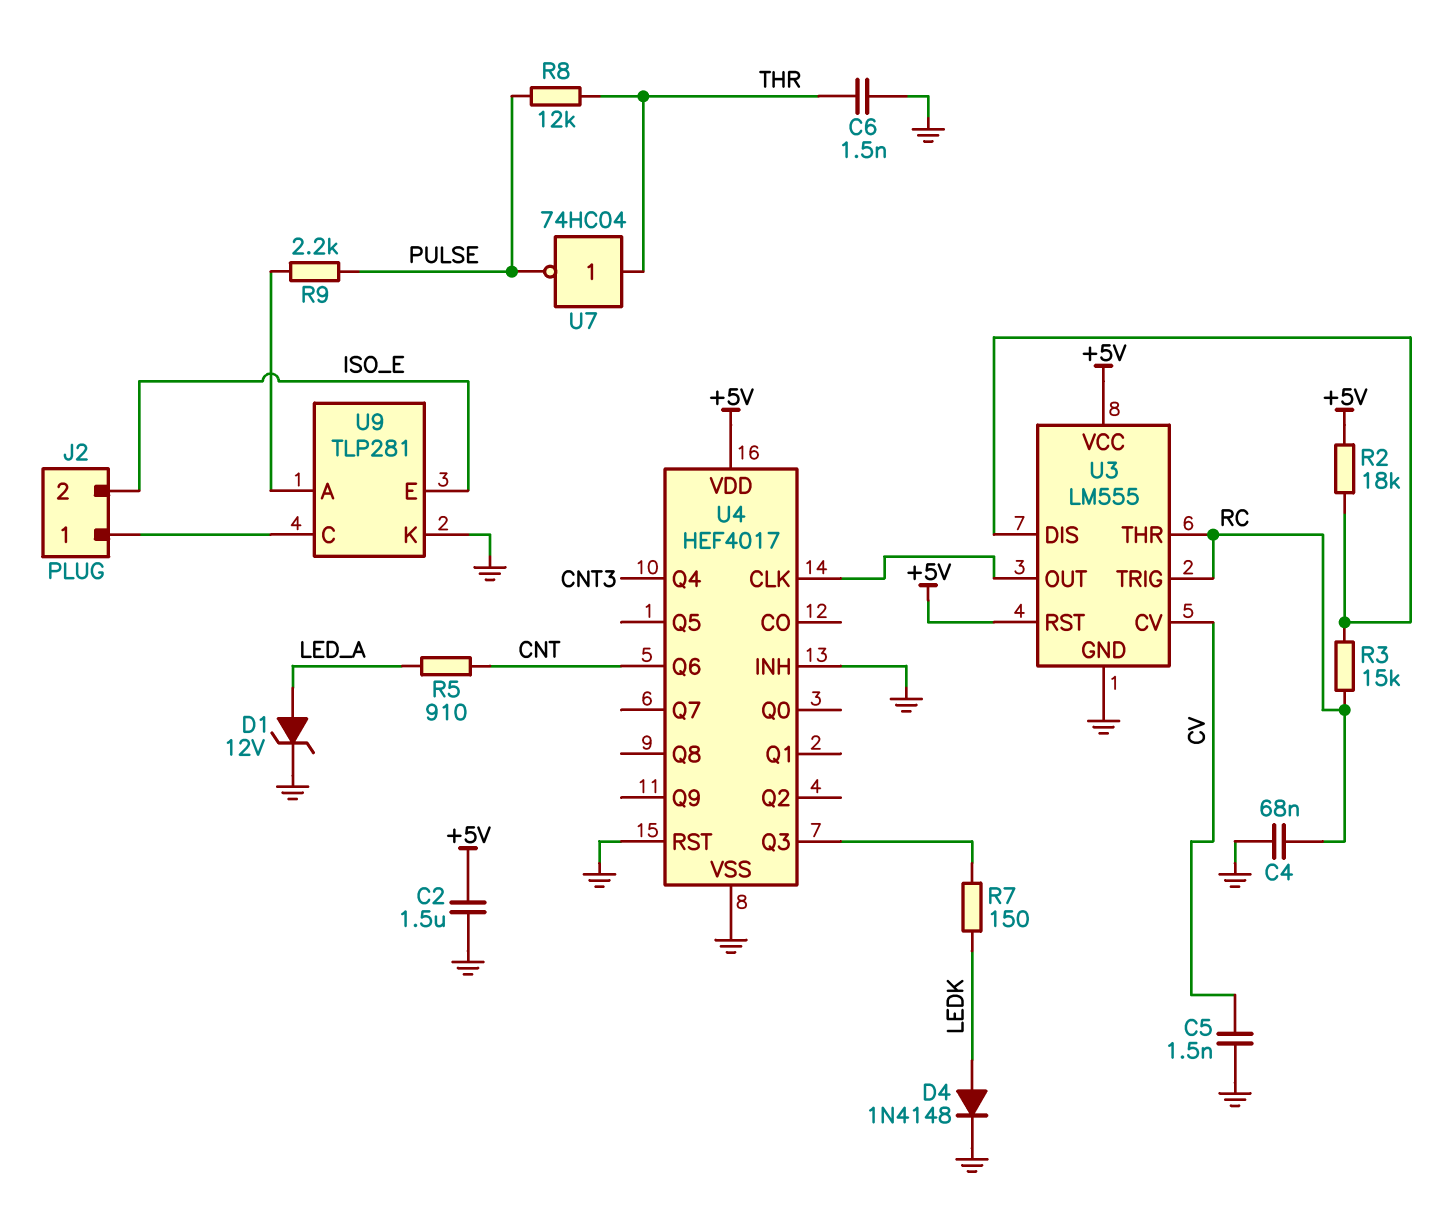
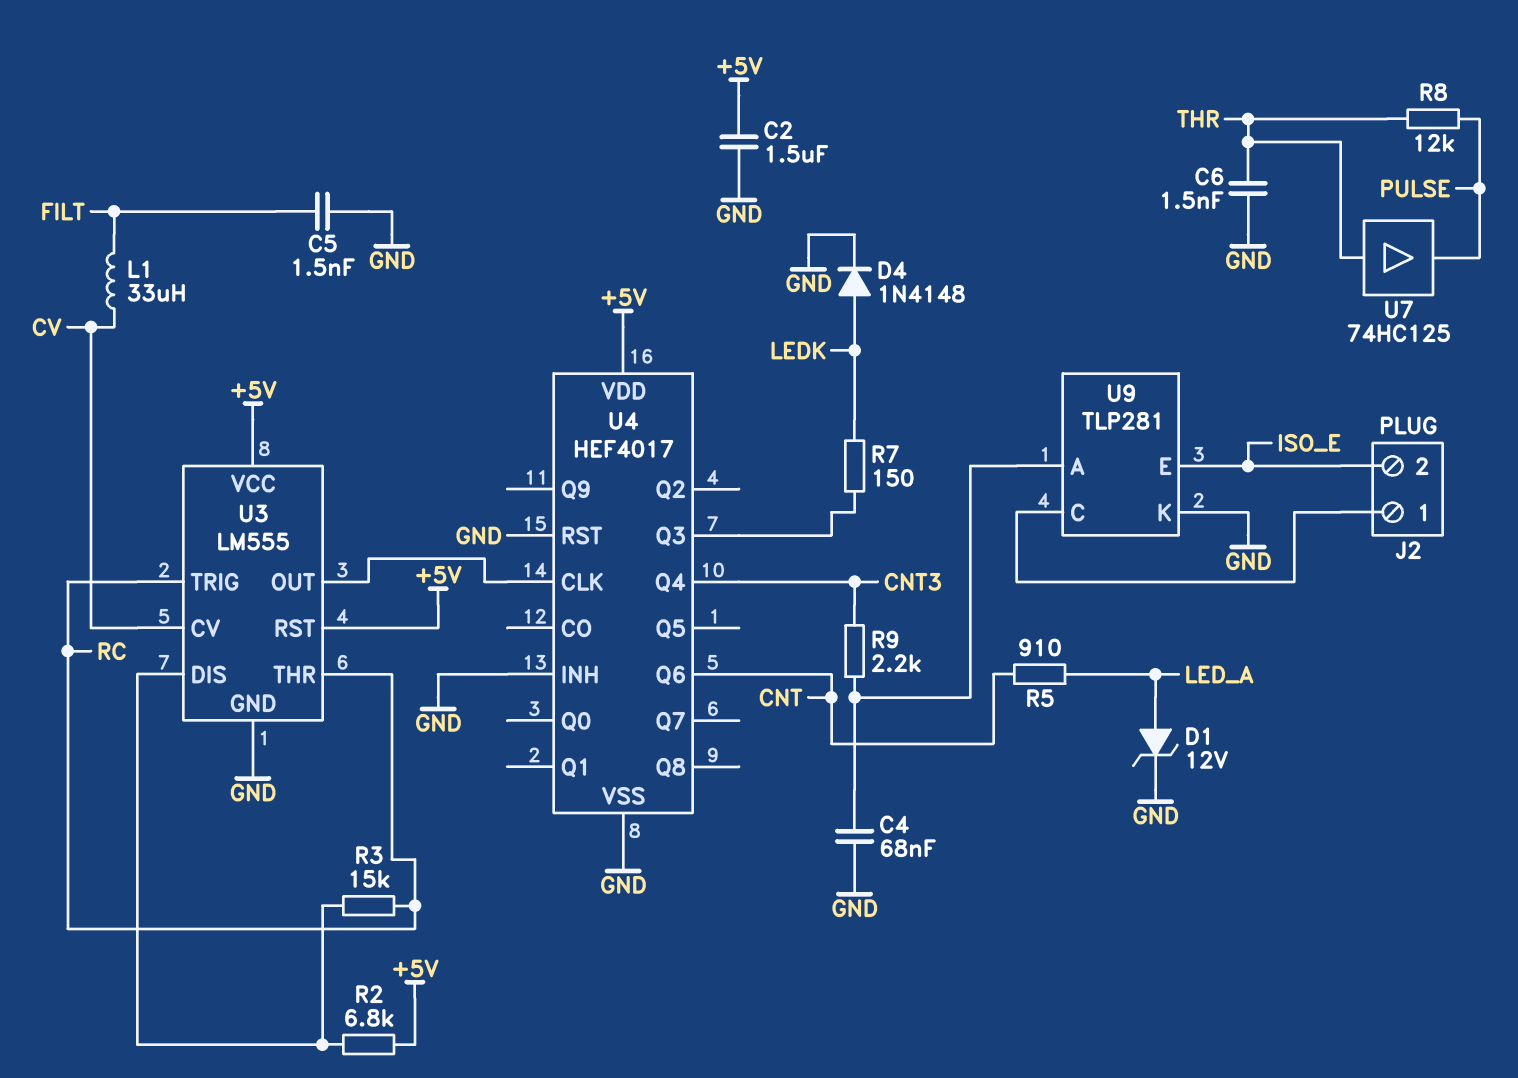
C4: 68nF (GND, RC) -> 68nF (GND, U9/A)
C5: 1.5nF (CV, GND) -> 1.5nF (FILT, GND)
L1: none -> 33uH (CV, FILT)
R2: 18k (+5V, U3/DIS) -> 6.8k (+5V, U3/DIS)
R9: 2.2k (PULSE, U9/A) -> 2.2k (CNT3, U9/A)
U7: NOT 74HC04 (in THR, out PULSE) -> buffer 74HC125 (in THR, out PULSE)

